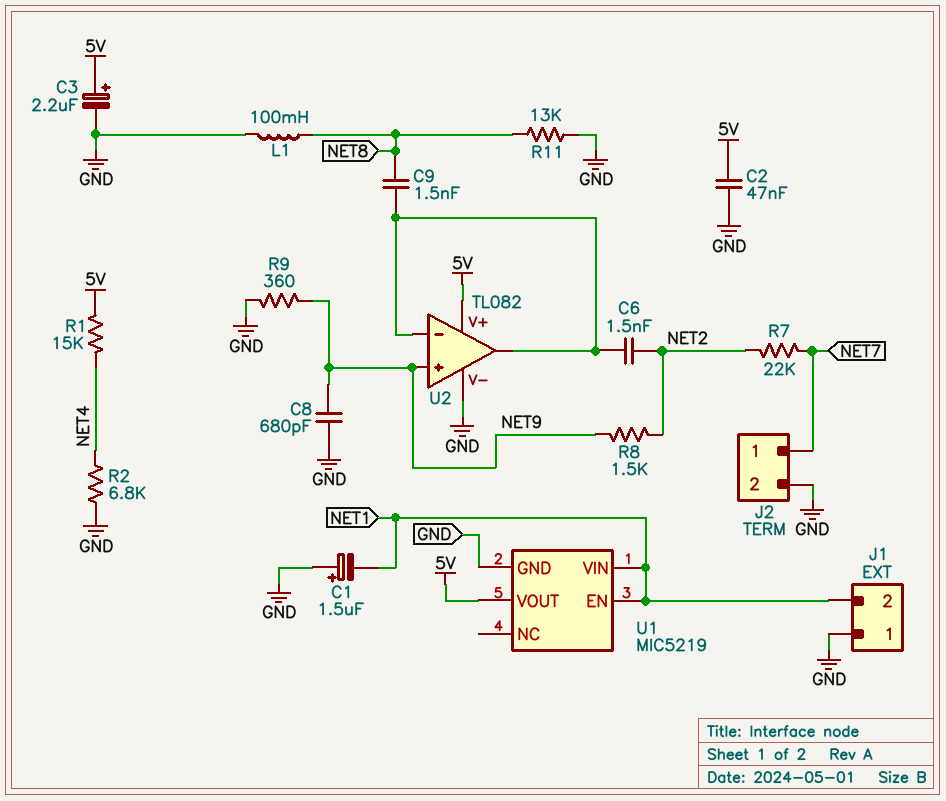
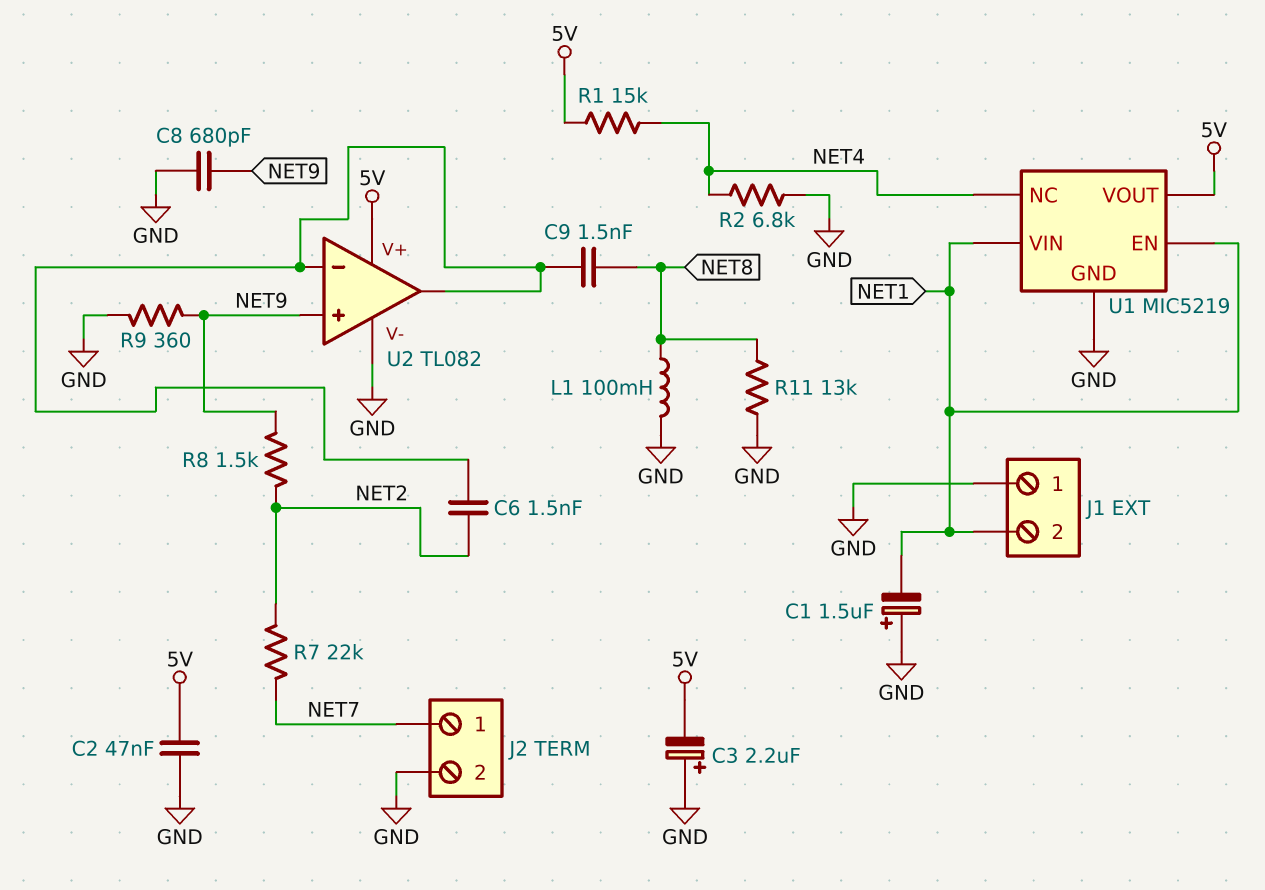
C3: 2.2uF (plus 5V, minus GND) -> 2.2uF (plus GND, minus 5V)
U1 pin NC: none -> NET4

